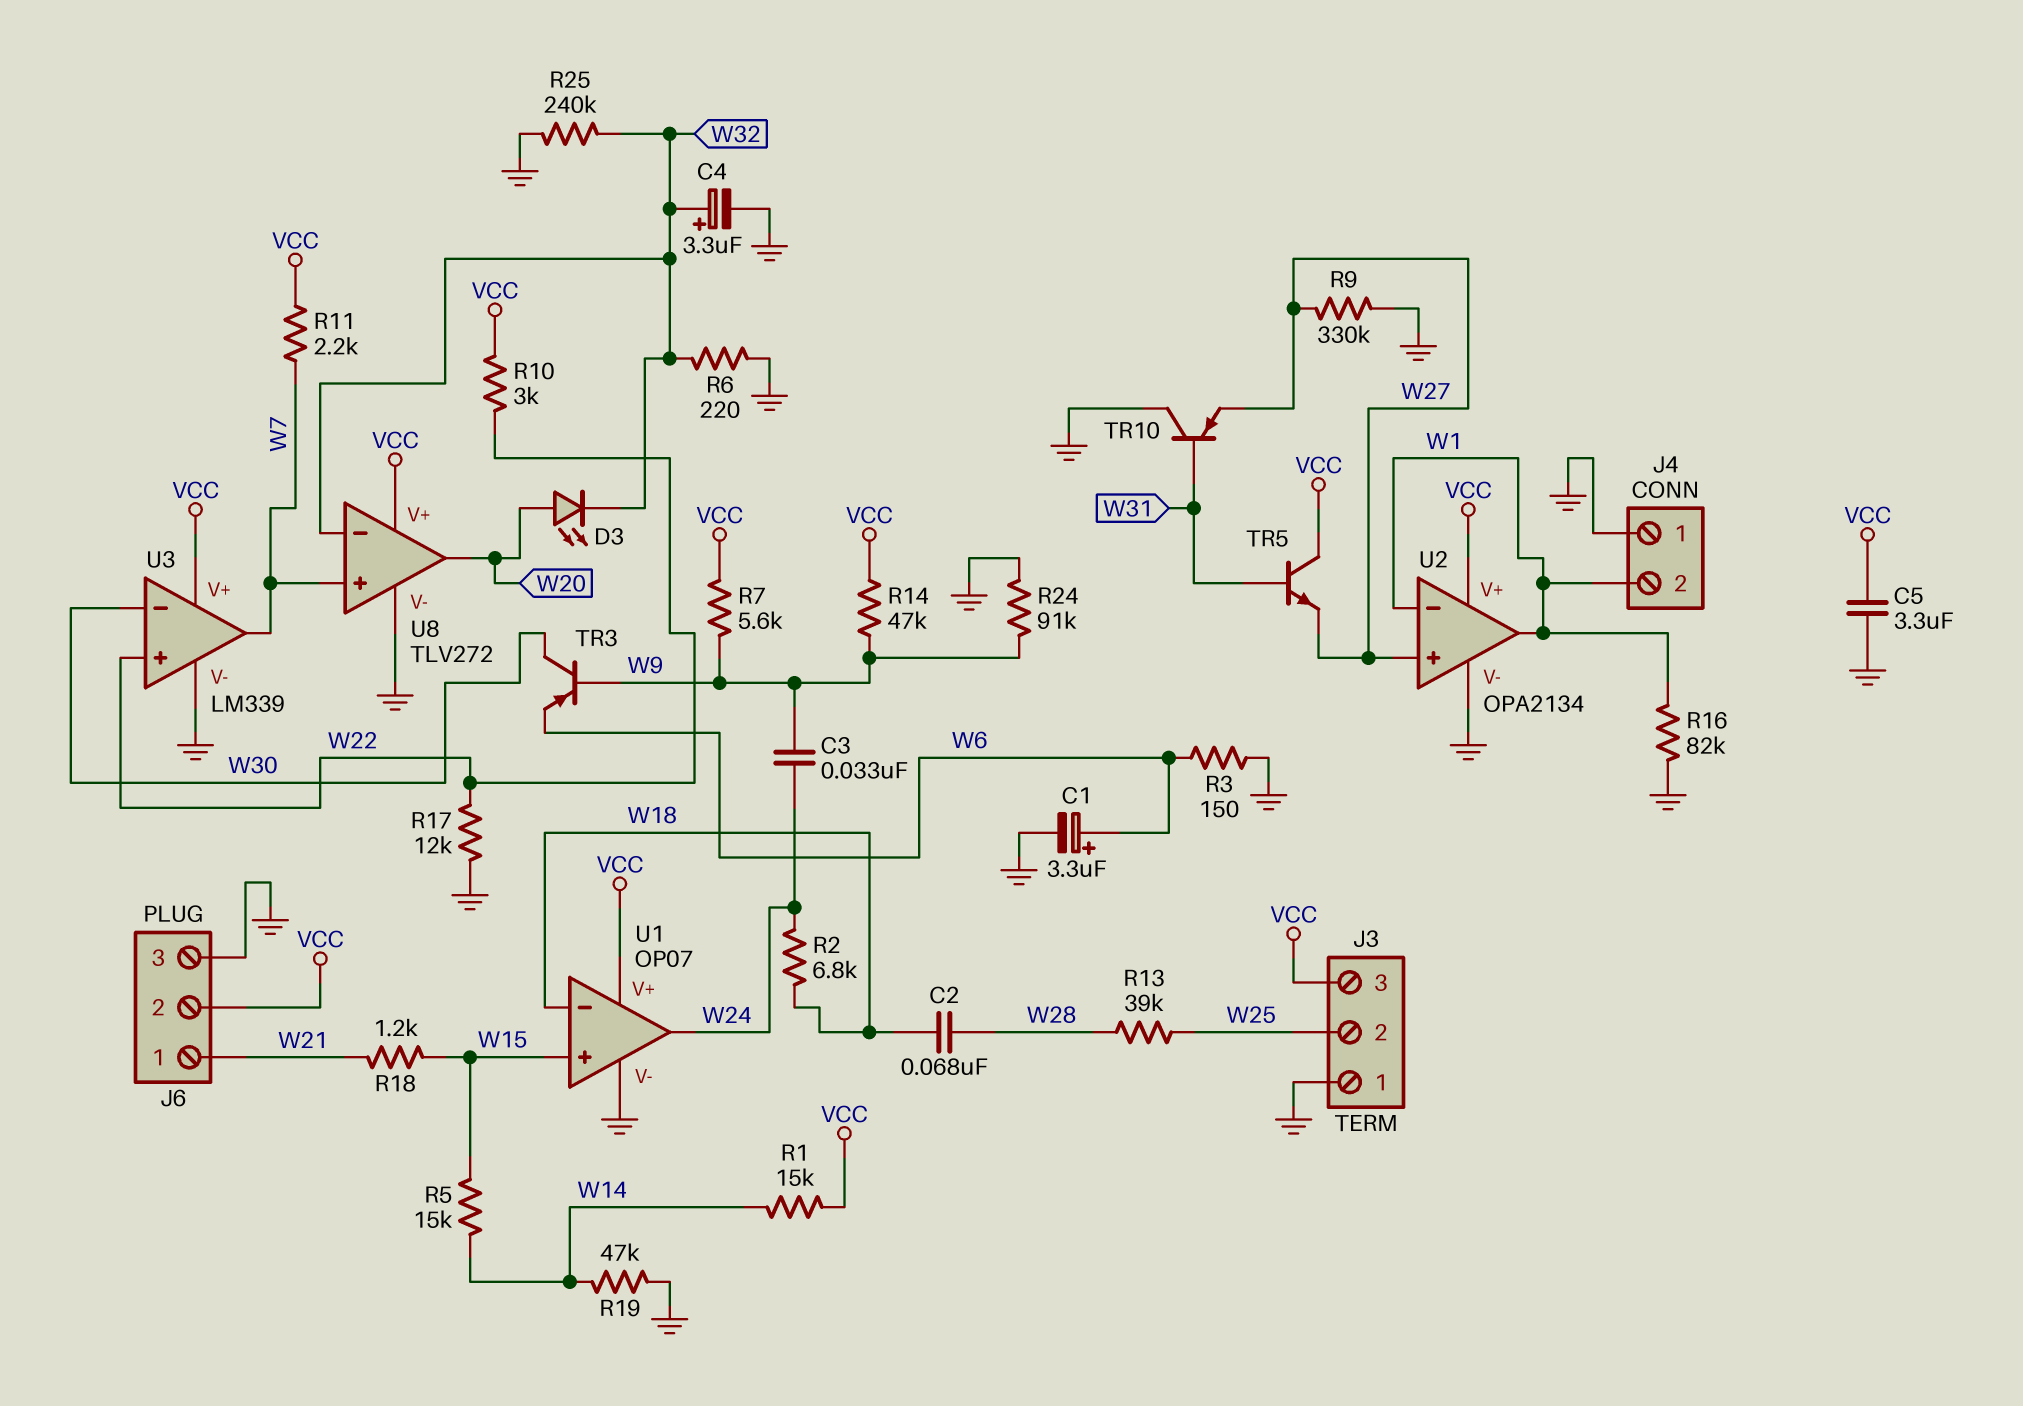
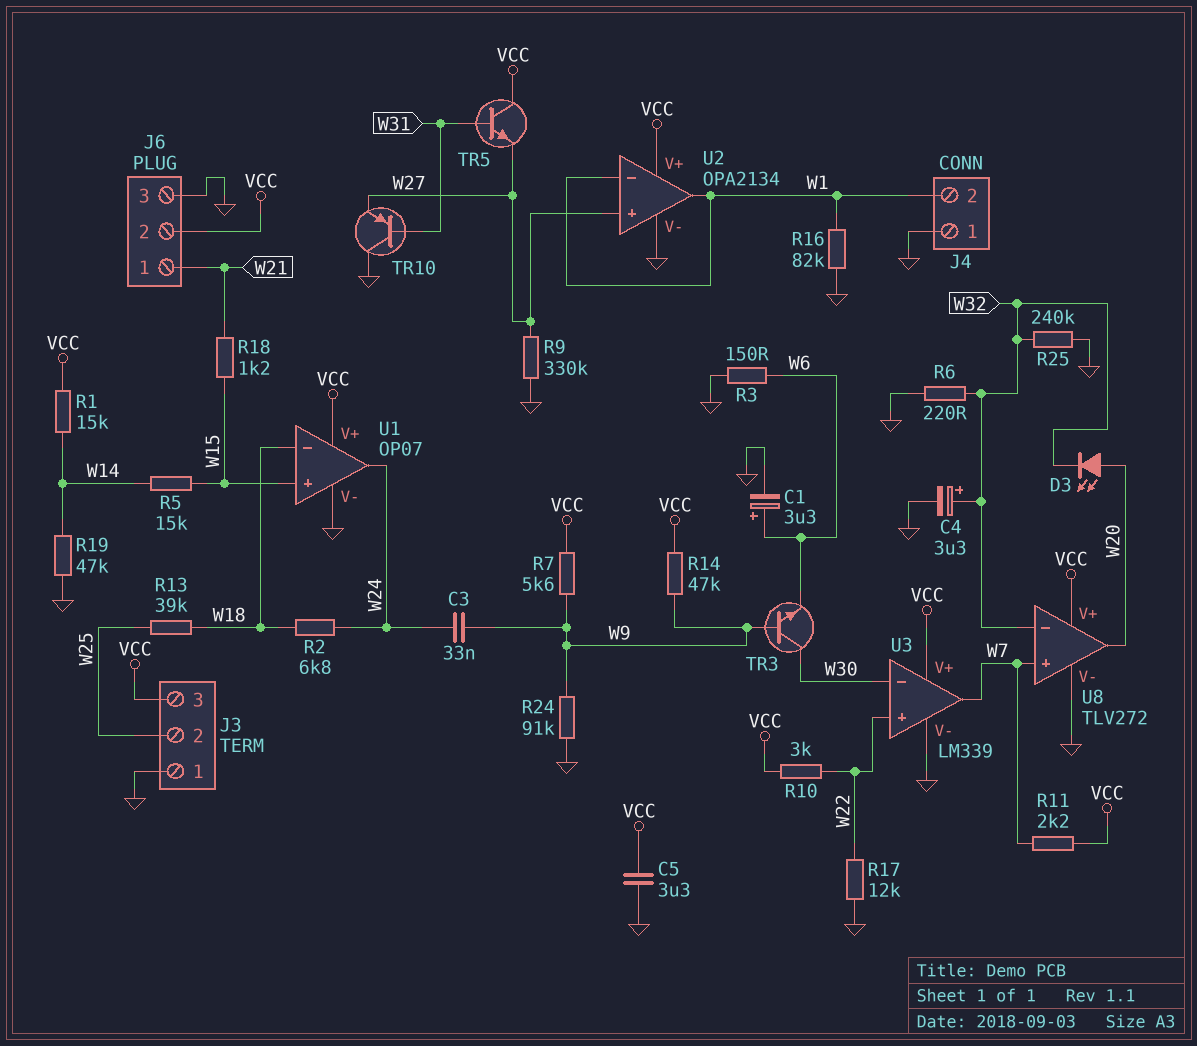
C2: 68nF (W18, W28) -> none
R13: 39k (W25, W28) -> 39k (W18, W25)
TR3: PNP (B W9, C W30, E W6) -> NPN (B W9, C W30, E W6)

